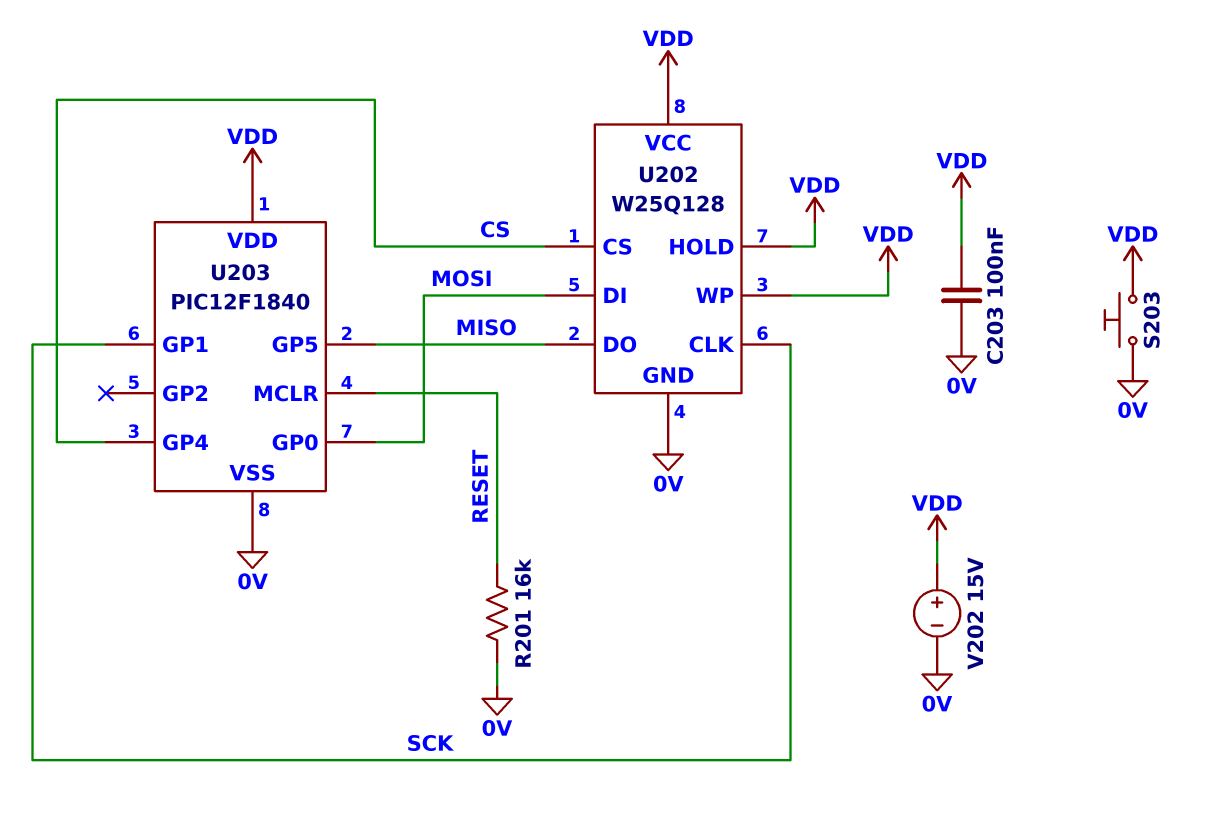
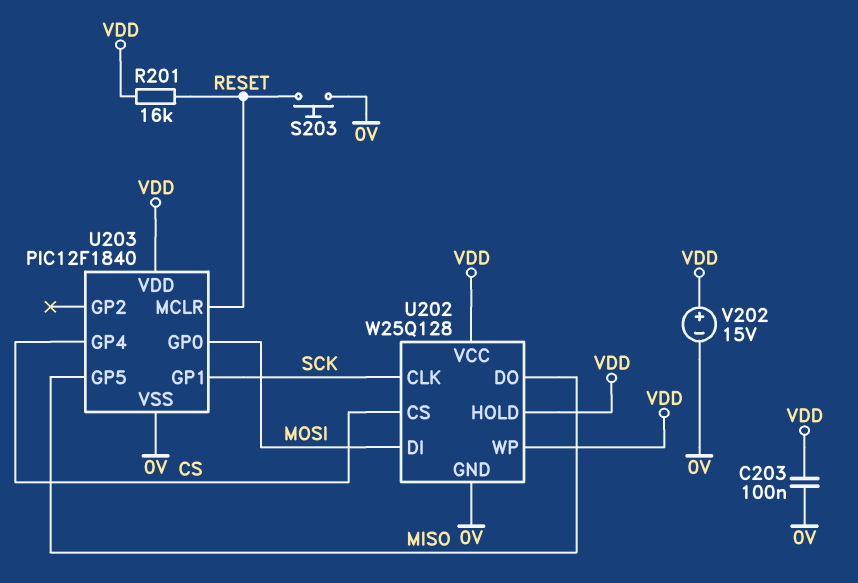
R201: 16k (0V, RESET) -> 16k (RESET, VDD)
S203: button (0V, VDD) -> button (0V, RESET)

